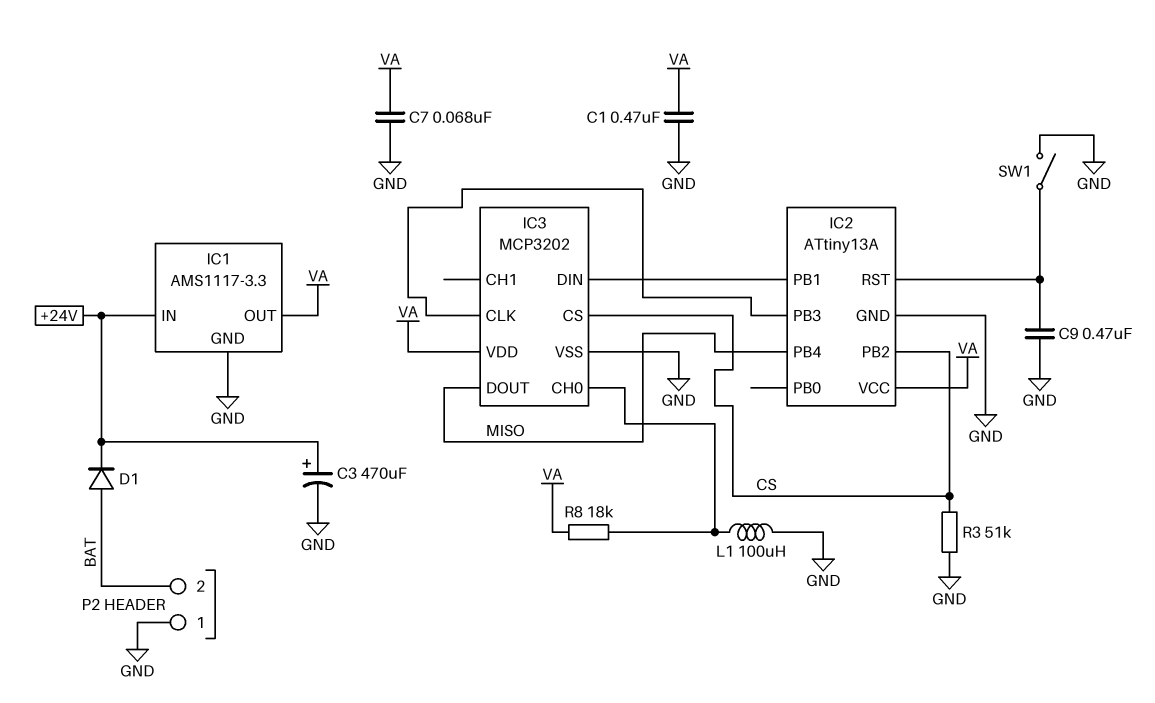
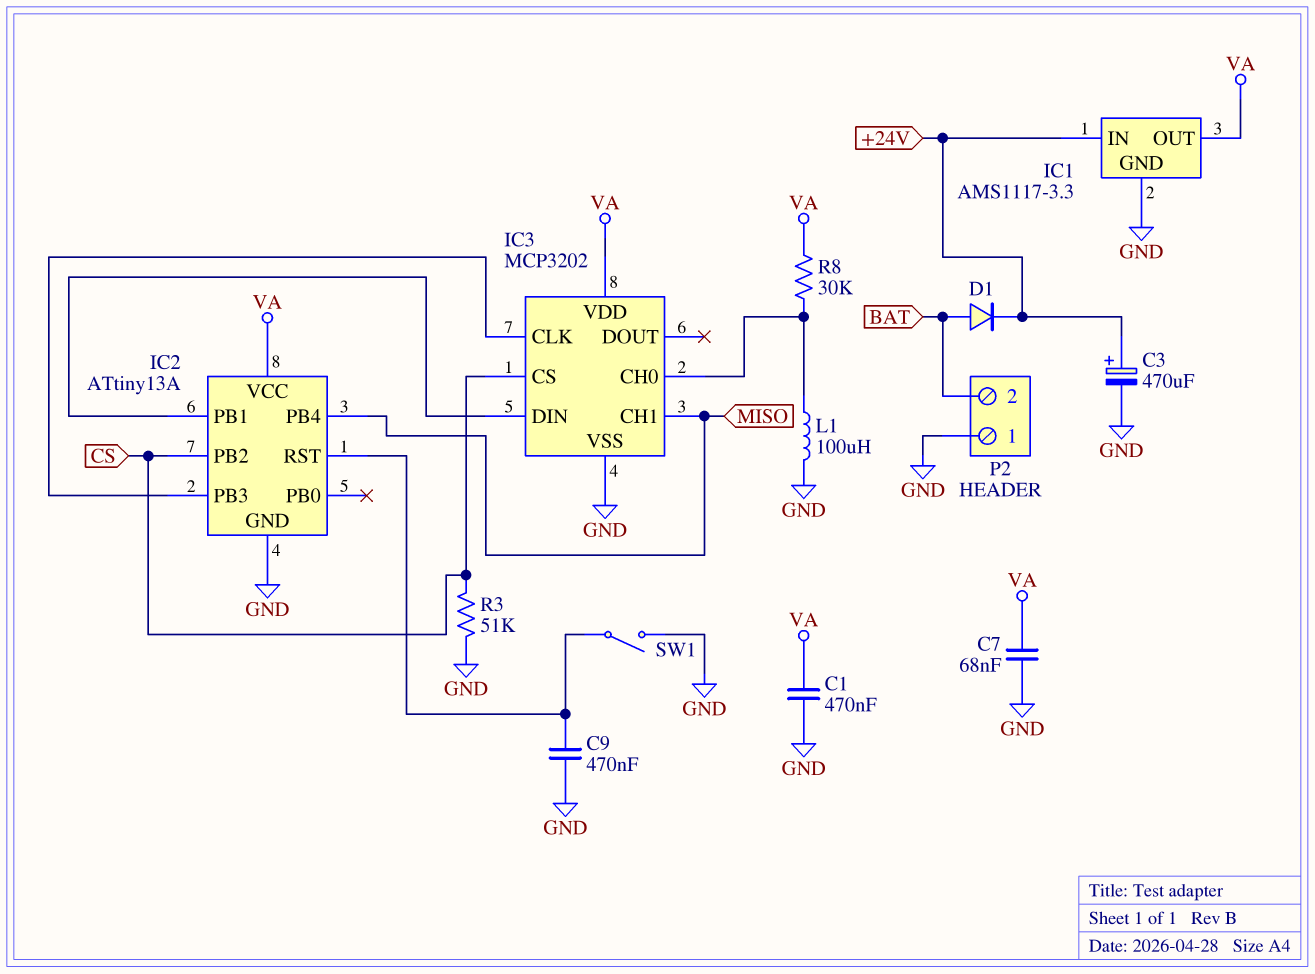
IC3 pin CH1: none -> MISO
IC3 pin DOUT: MISO -> none
R8: 18k (IC3/CH0, VA) -> 30k (IC3/CH0, VA)

